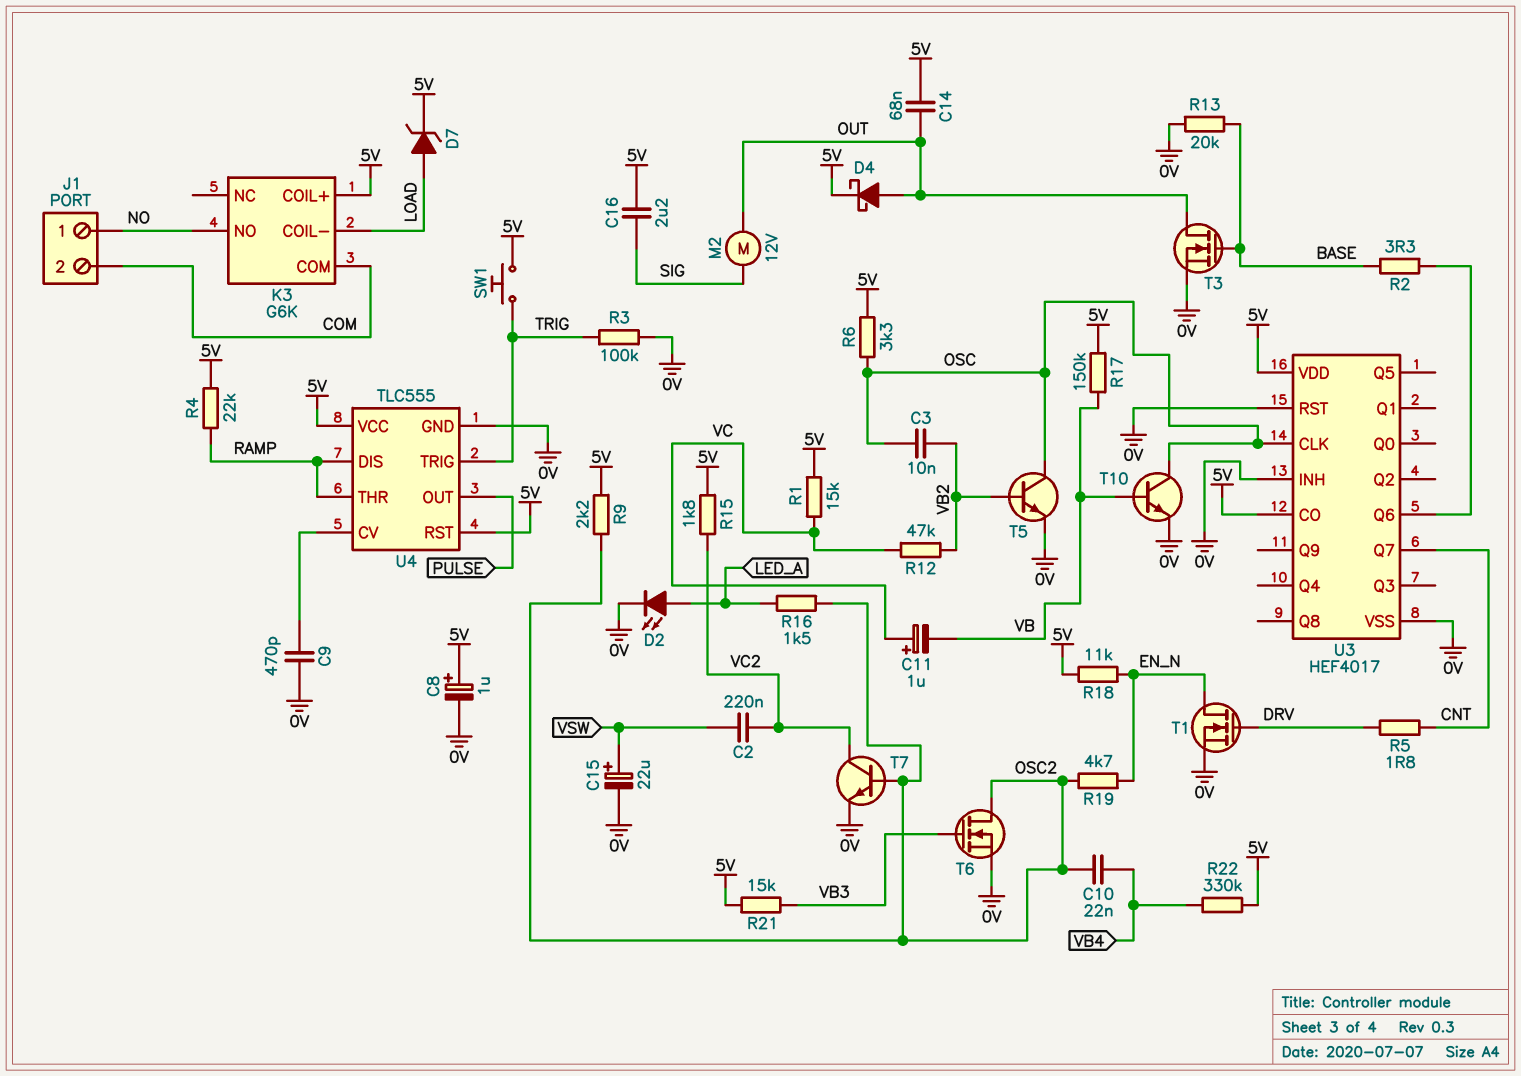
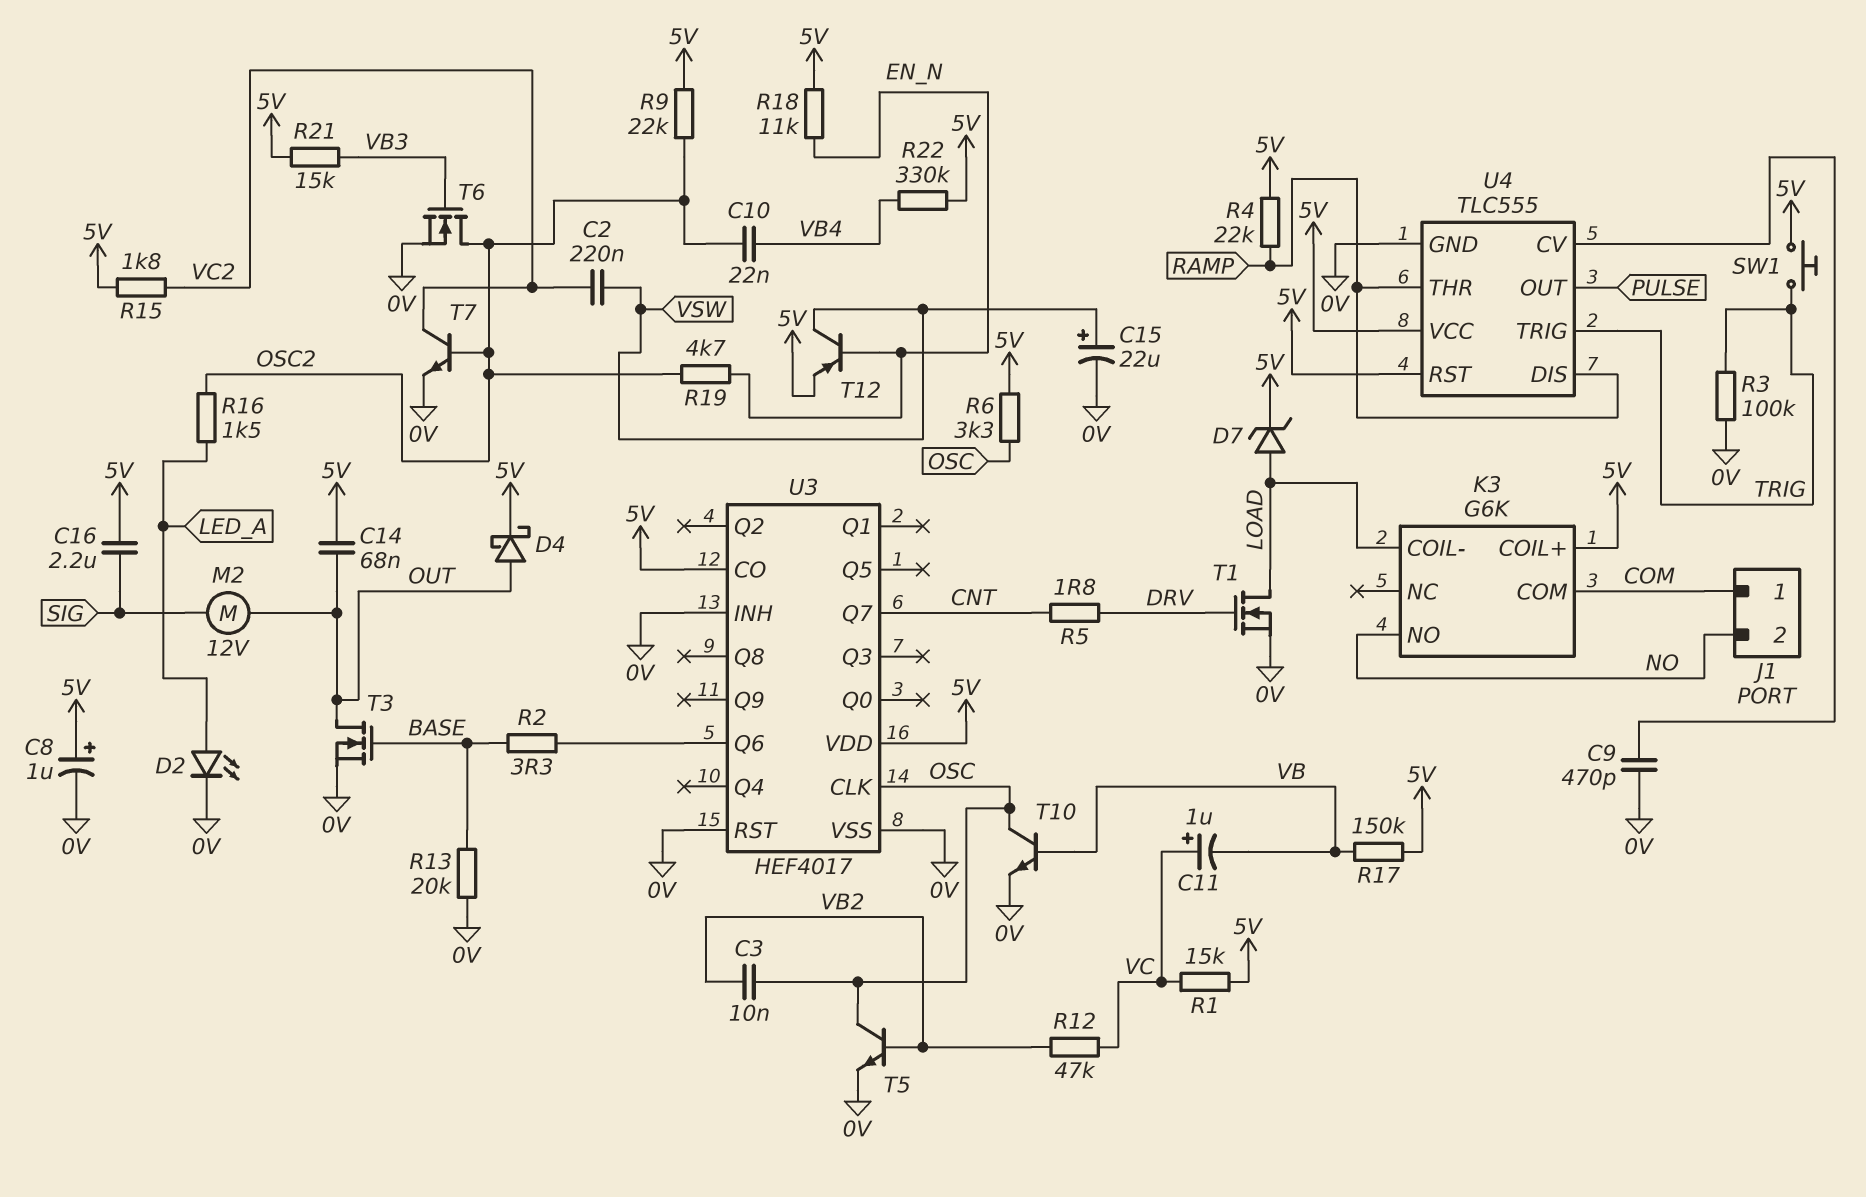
J1 pin 1: NO -> COM
J1 pin 2: COM -> NO
R9: 2.2k (5V, OSC2) -> 22k (5V, OSC2)
T1: NMOS (G DRV, D EN_N, S 0V) -> NMOS (G DRV, D LOAD, S 0V)
T12: none -> PNP (B EN_N, C VSW, E 5V)

